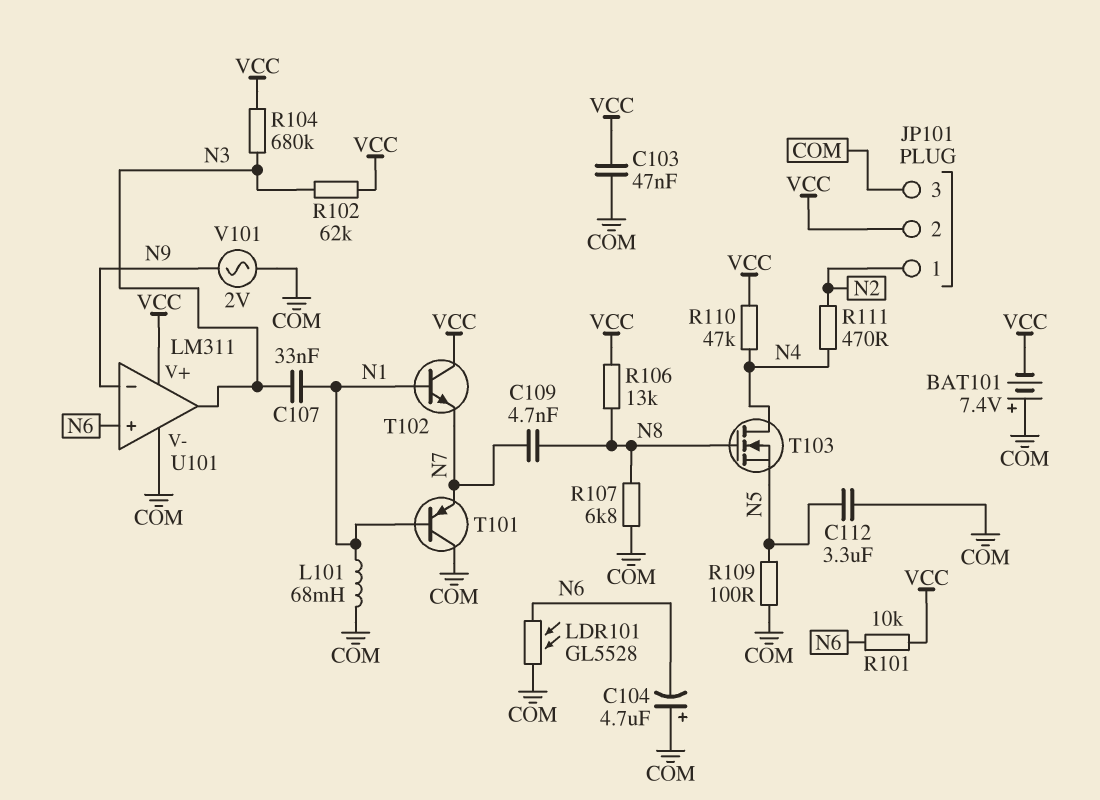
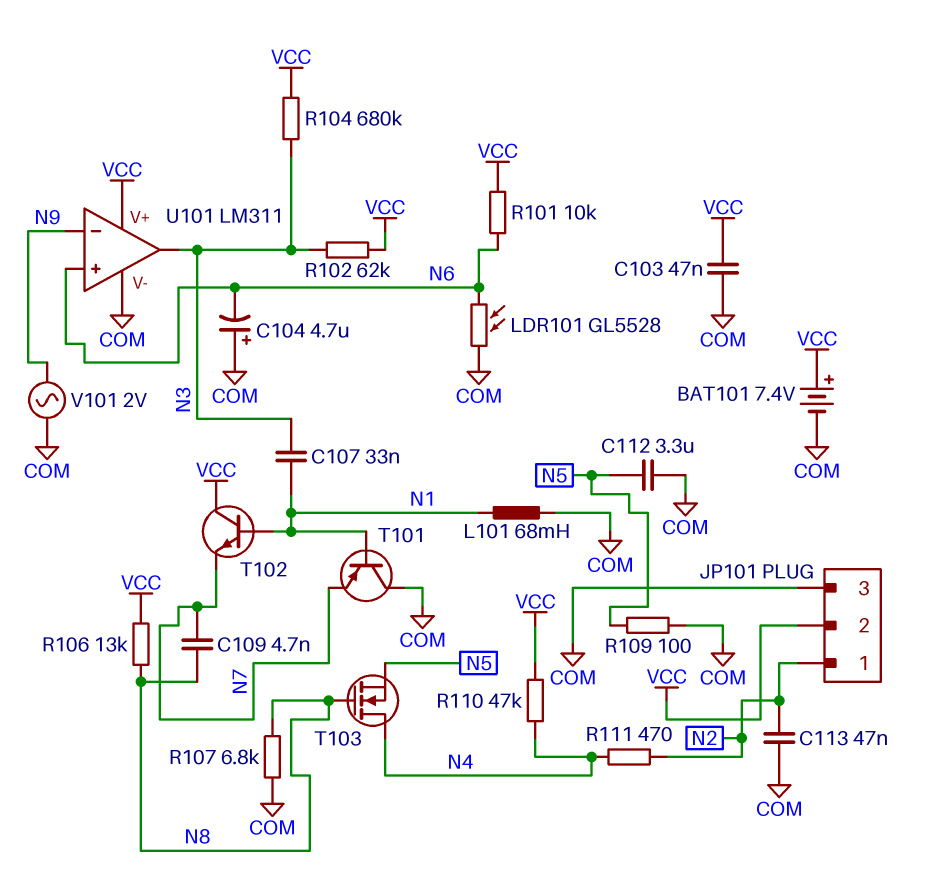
BAT101: 7.4V (plus COM, minus VCC) -> 7.4V (plus VCC, minus COM)
C113: none -> 47nF (COM, N2)

